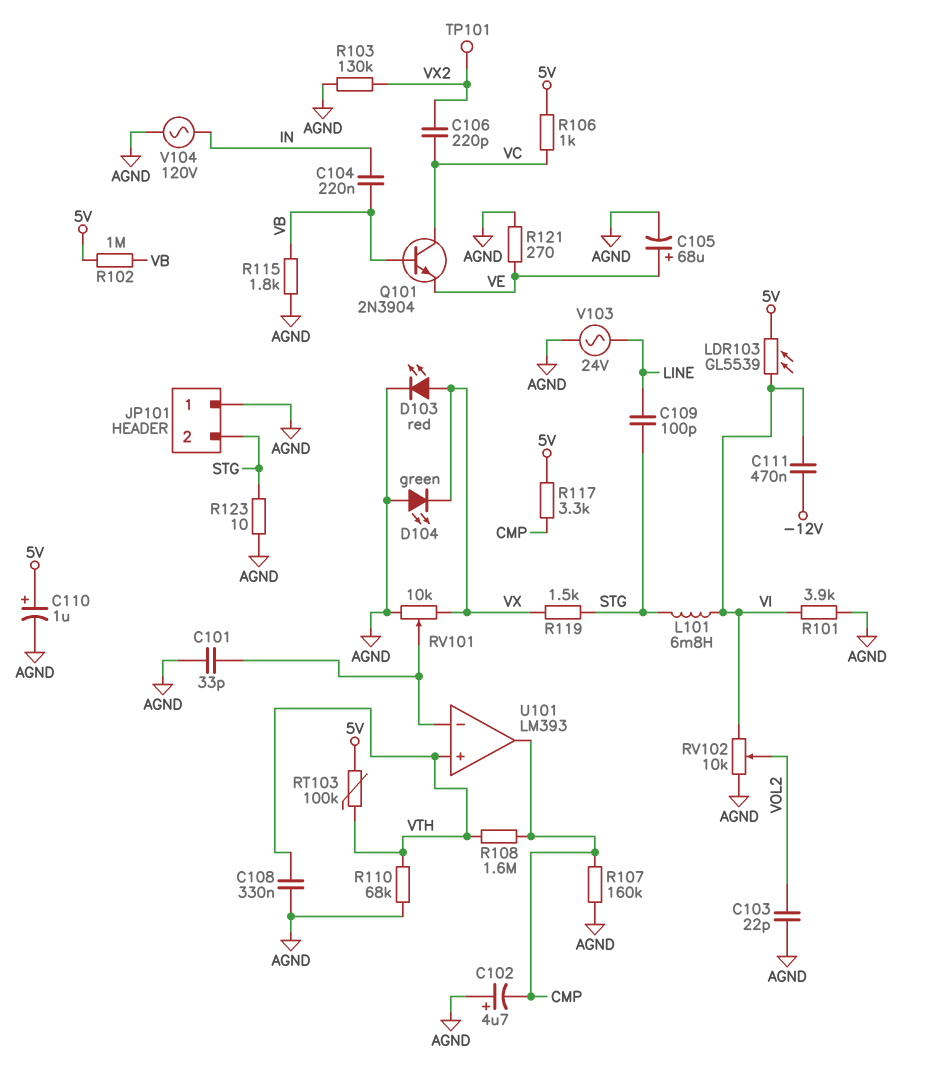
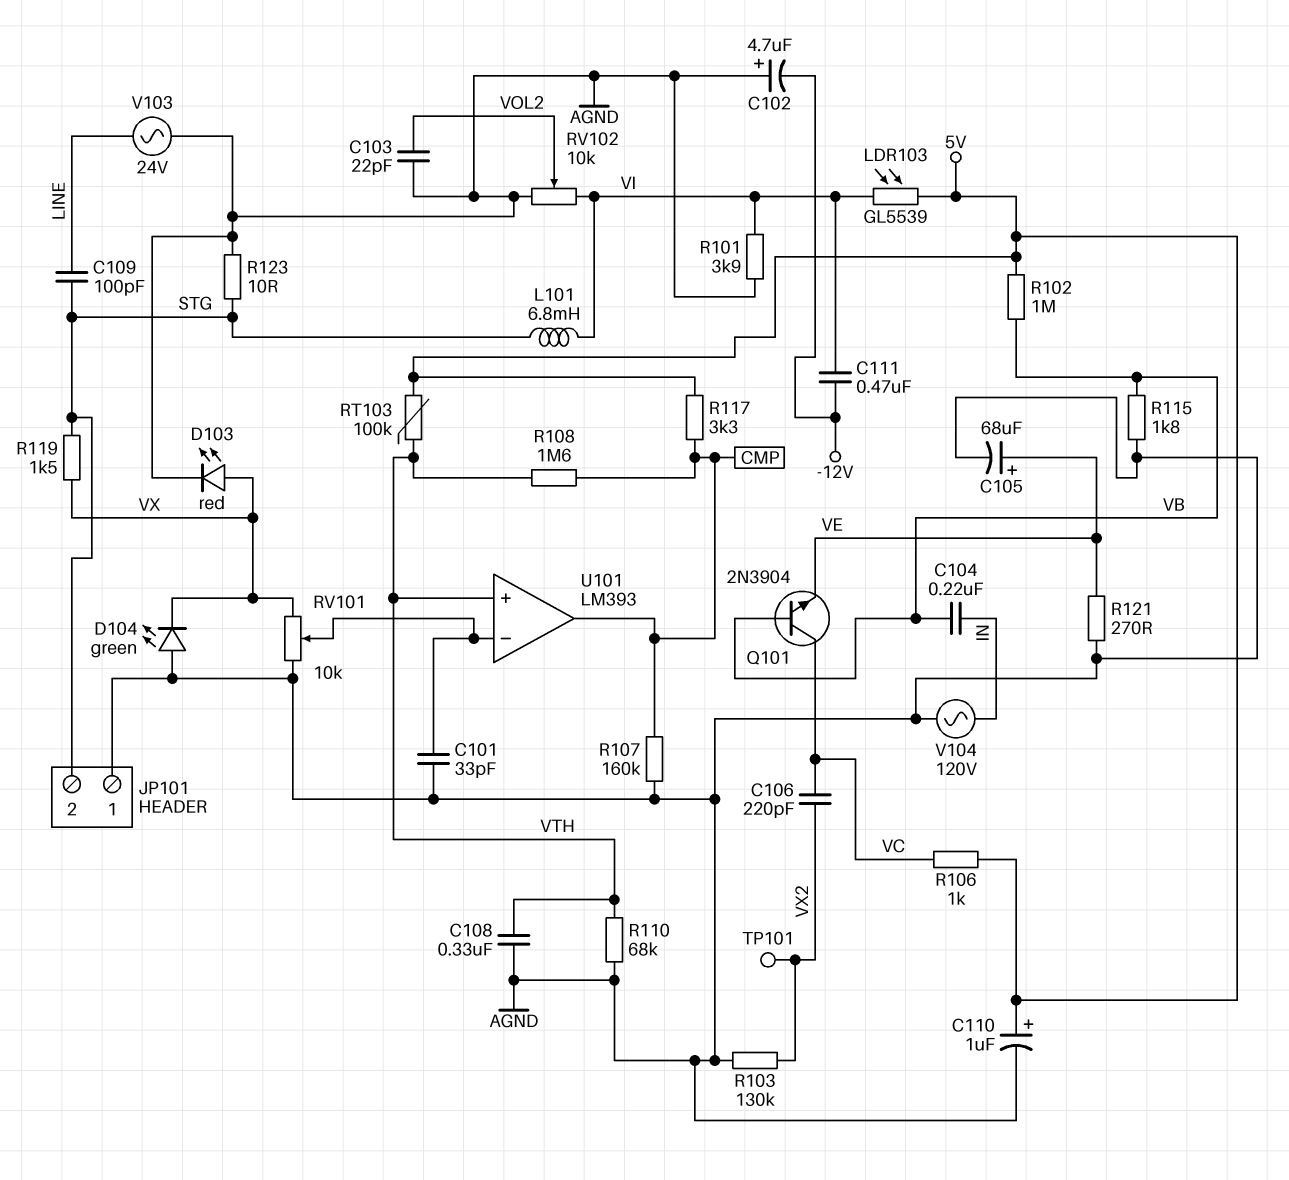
C102: 4.7uF (plus AGND, minus CMP) -> 4.7uF (plus AGND, minus -12V)

